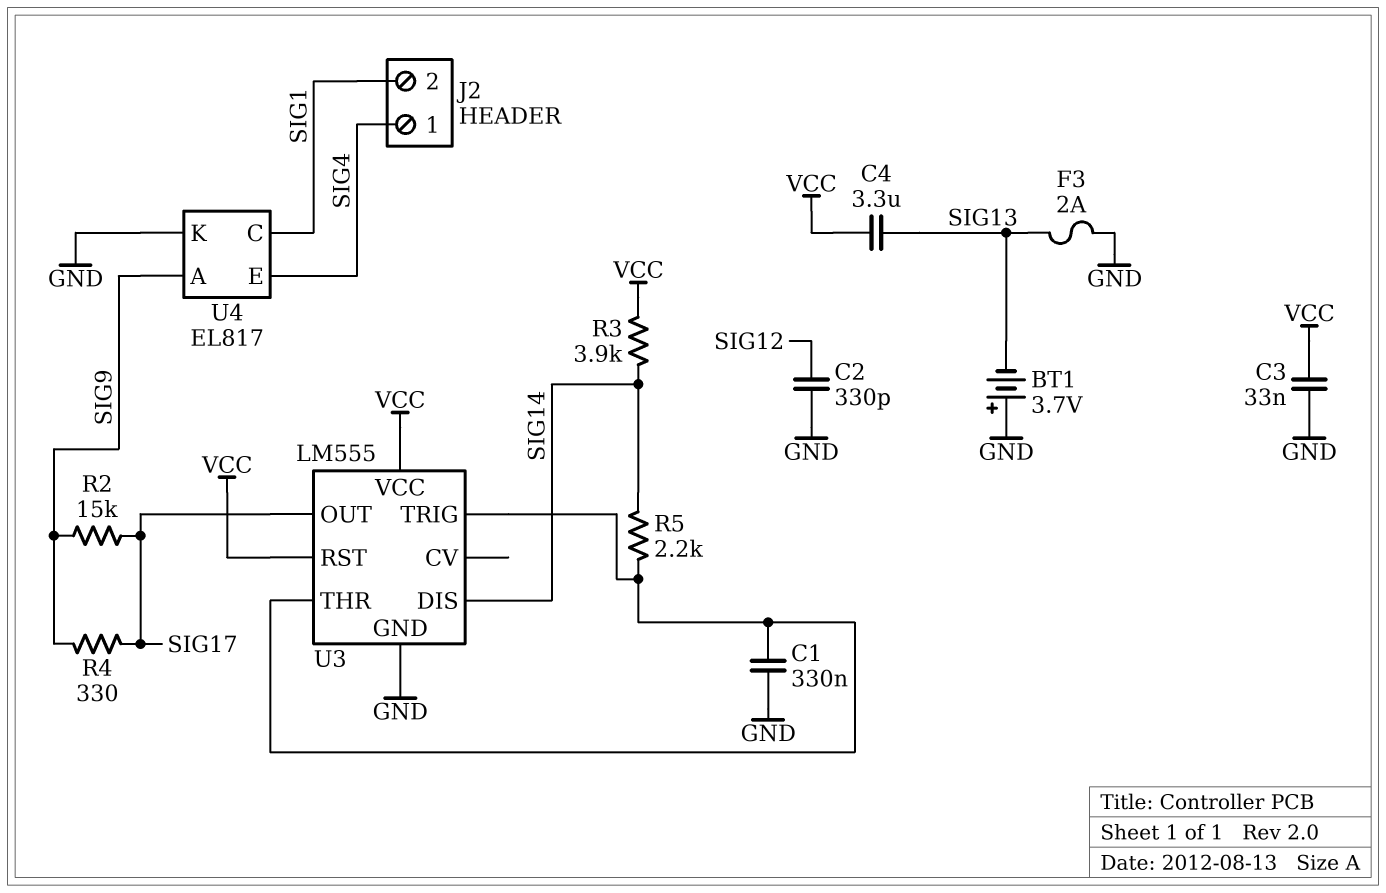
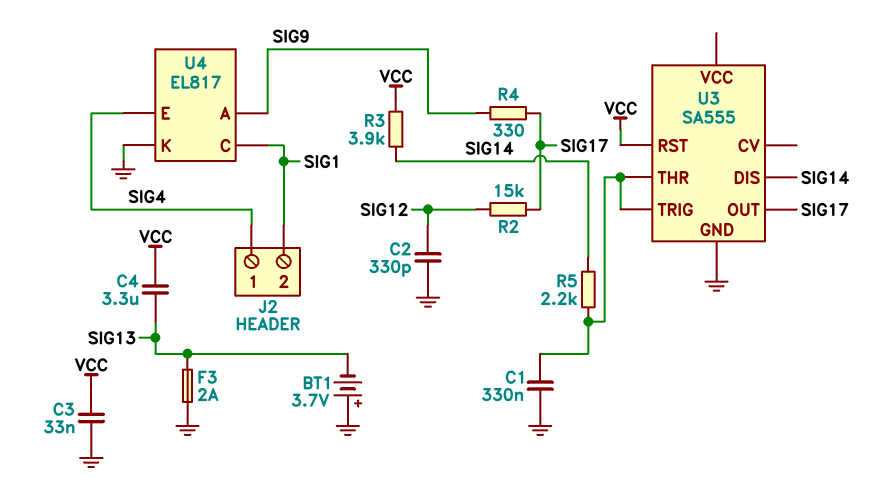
R2: 15k (SIG9, SIG17) -> 15k (SIG12, SIG17)
U3: LM555 -> SA555
U3 pin VCC: VCC -> none

